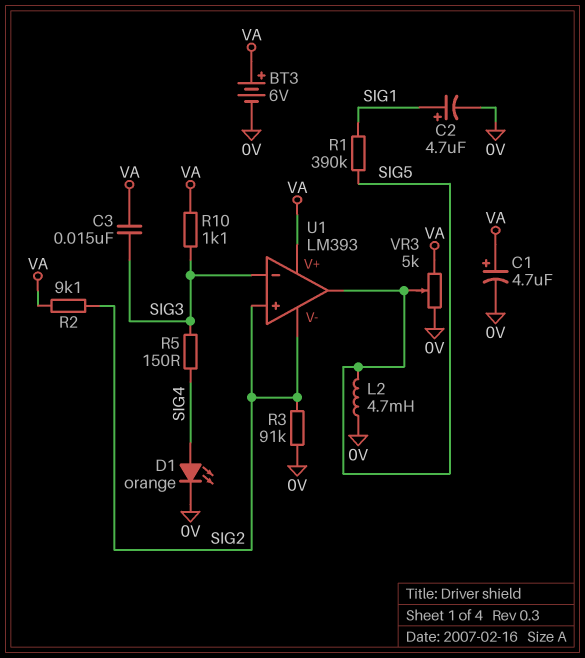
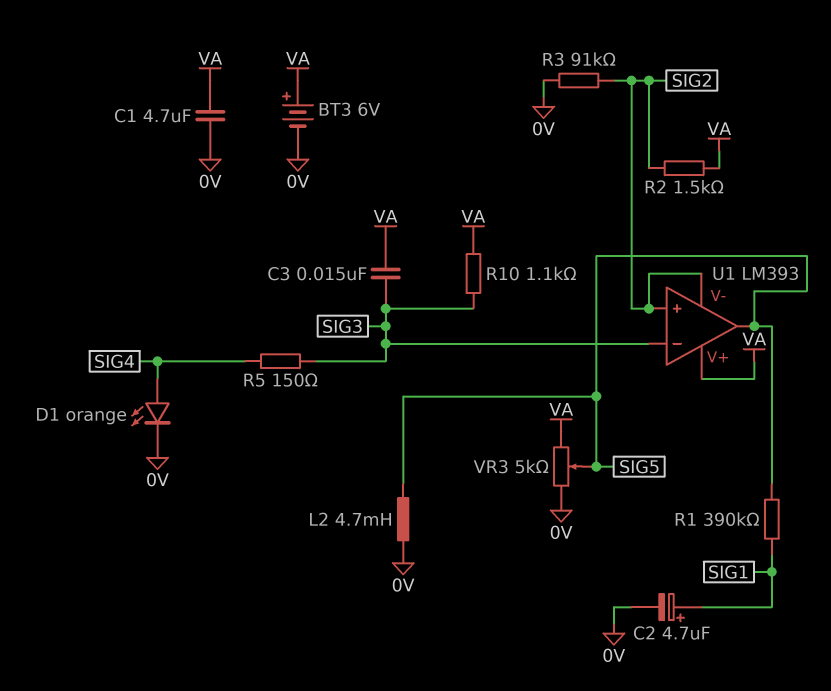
C1: 4.7uF (plus VA, minus 0V) -> 4.7uF (0V, VA)
R2: 9.1k (SIG2, VA) -> 1.5k (SIG2, VA)

